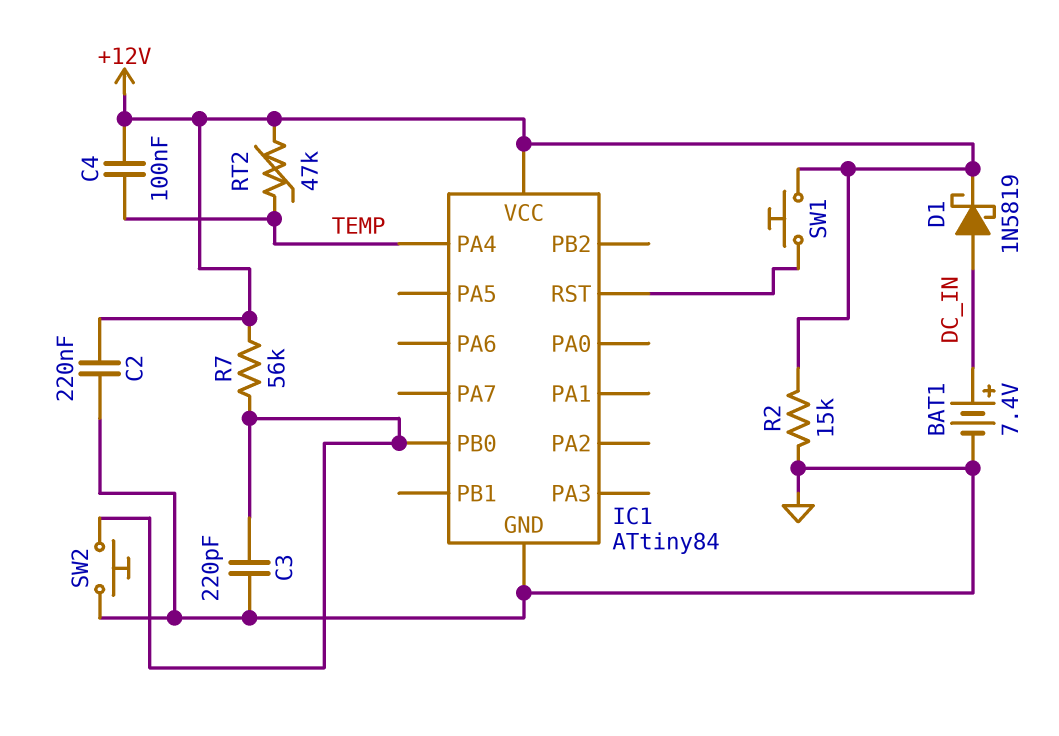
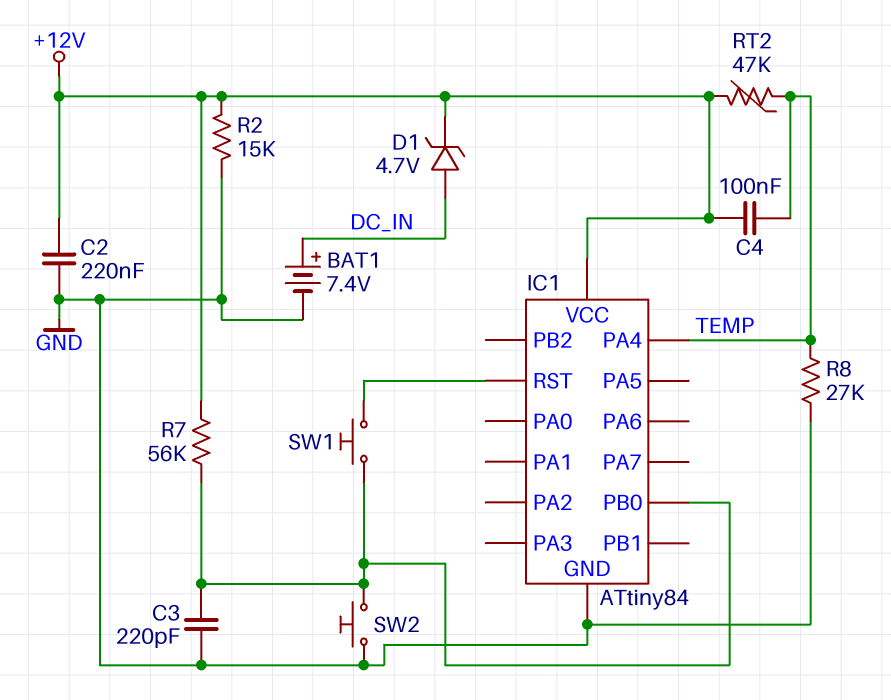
D1: schottky 1N5819 (A DC_IN, K +12V) -> zener 4.7V (A DC_IN, K +12V)
R8: none -> 27k (GND, TEMP)
SW1: button (+12V, IC1/RST) -> button (IC1/PB0, IC1/RST)

